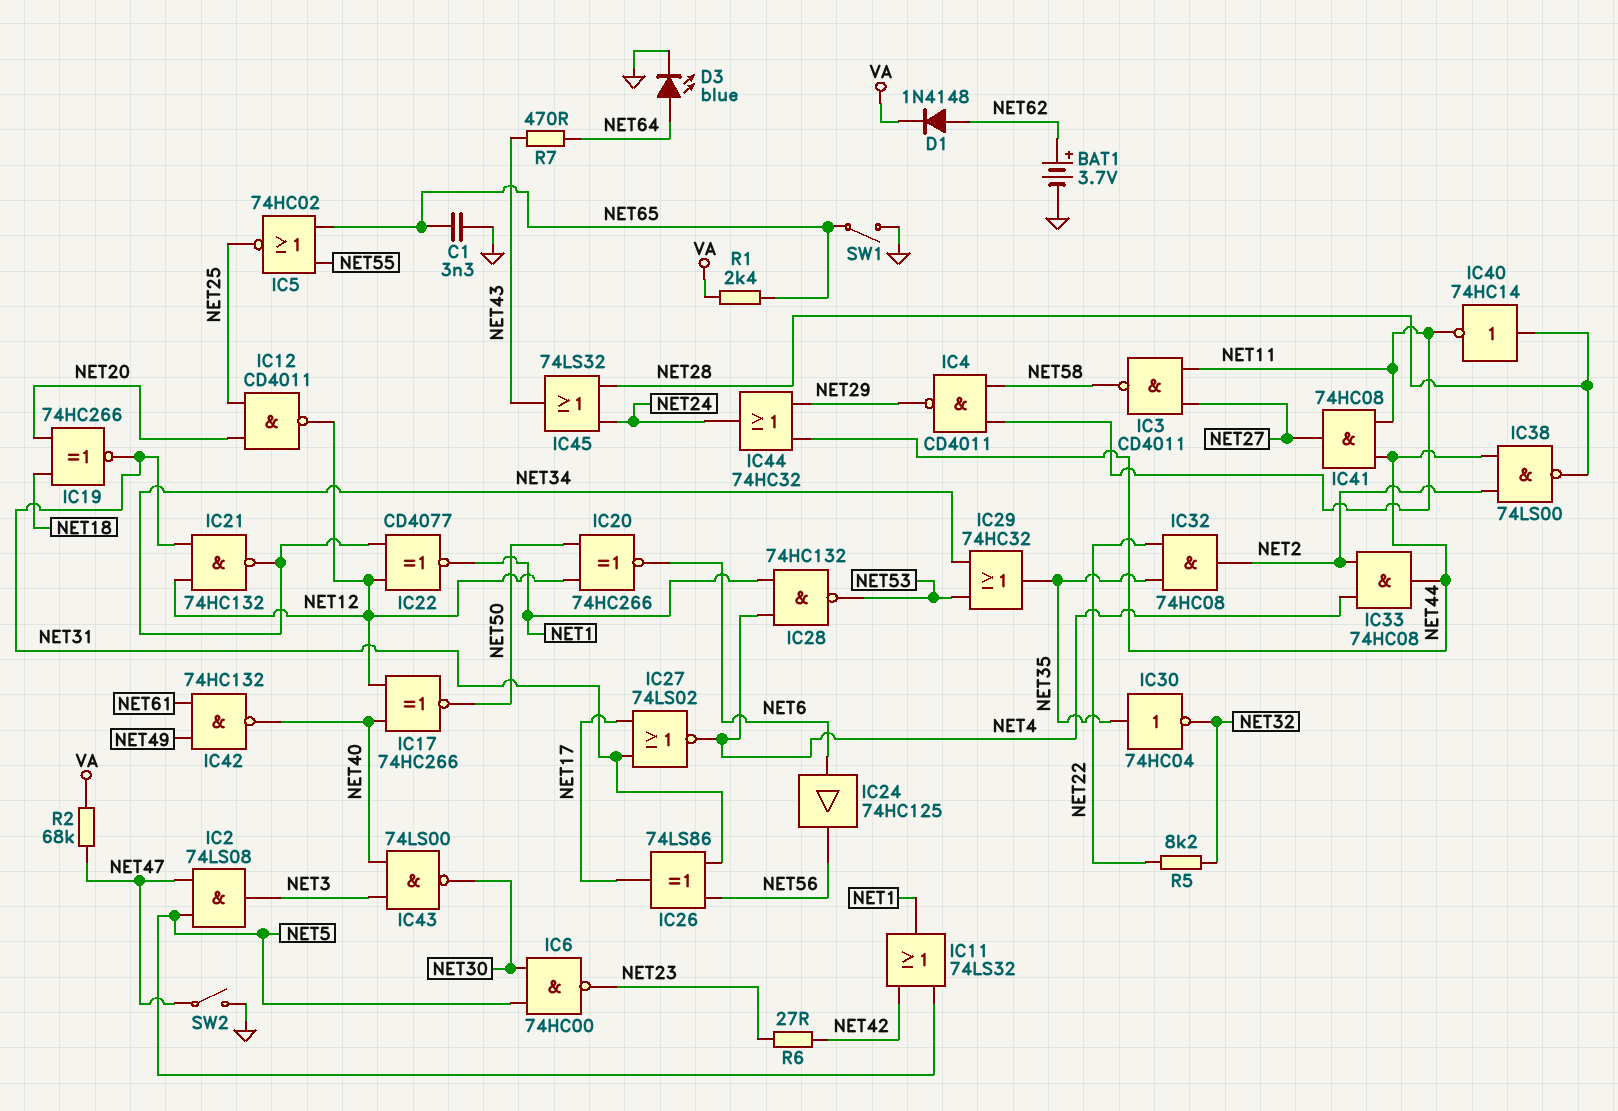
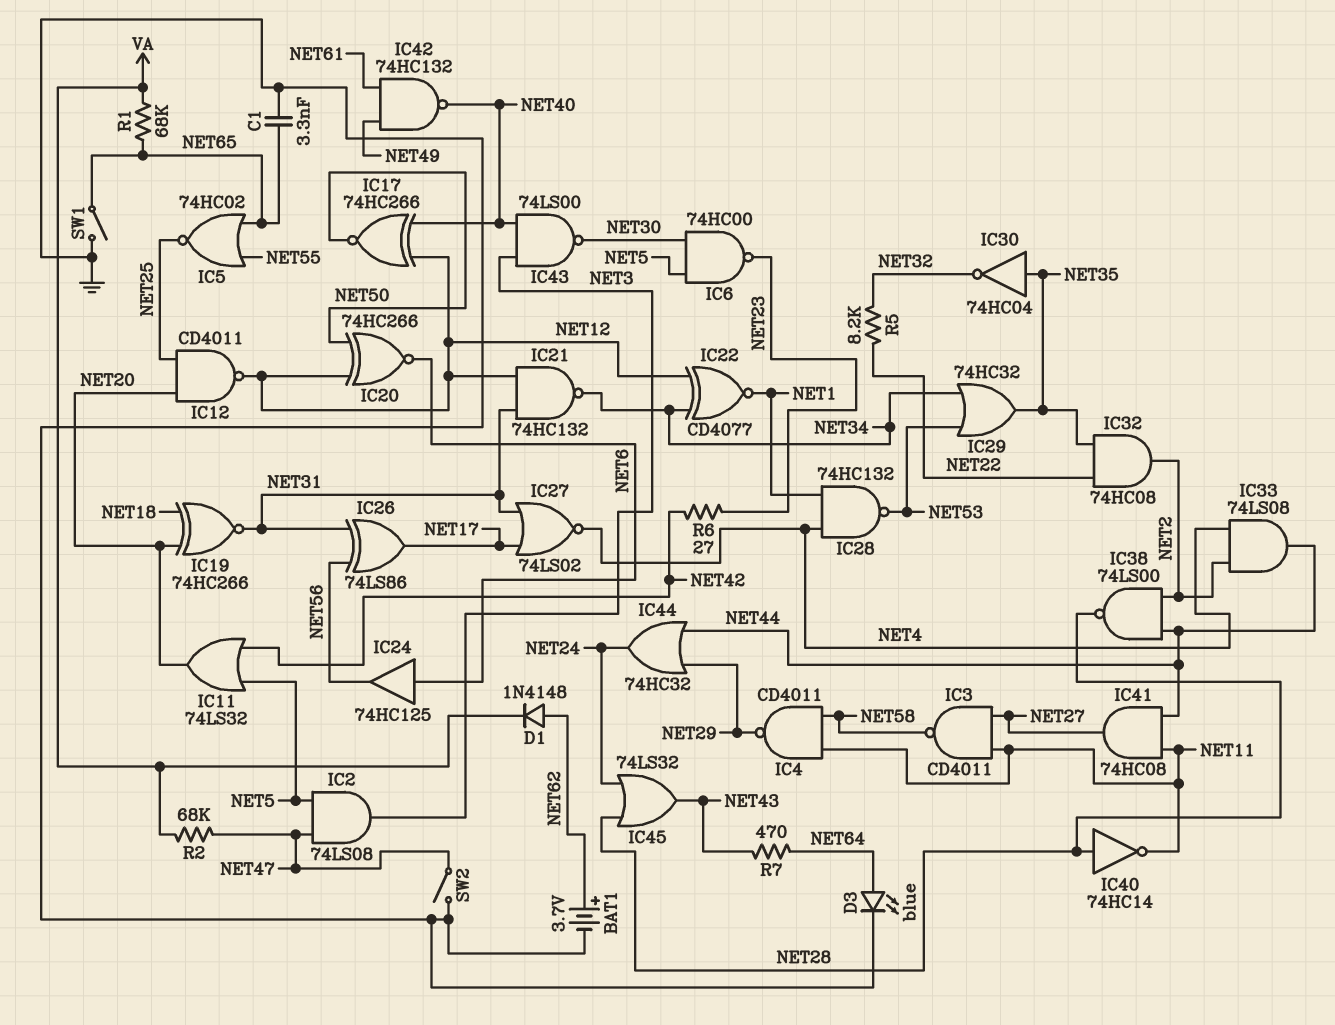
IC11: OR 74LS32 (in NET5, in NET42, out NET1) -> OR 74LS32 (in NET5, in NET42, out NET20)
IC33: AND 74HC08 (in NET2, in NET4, out NET44) -> AND 74LS08 (in NET2, in NET4, out NET44)
R1: 2.4k (NET65, VA) -> 68k (NET65, VA)

